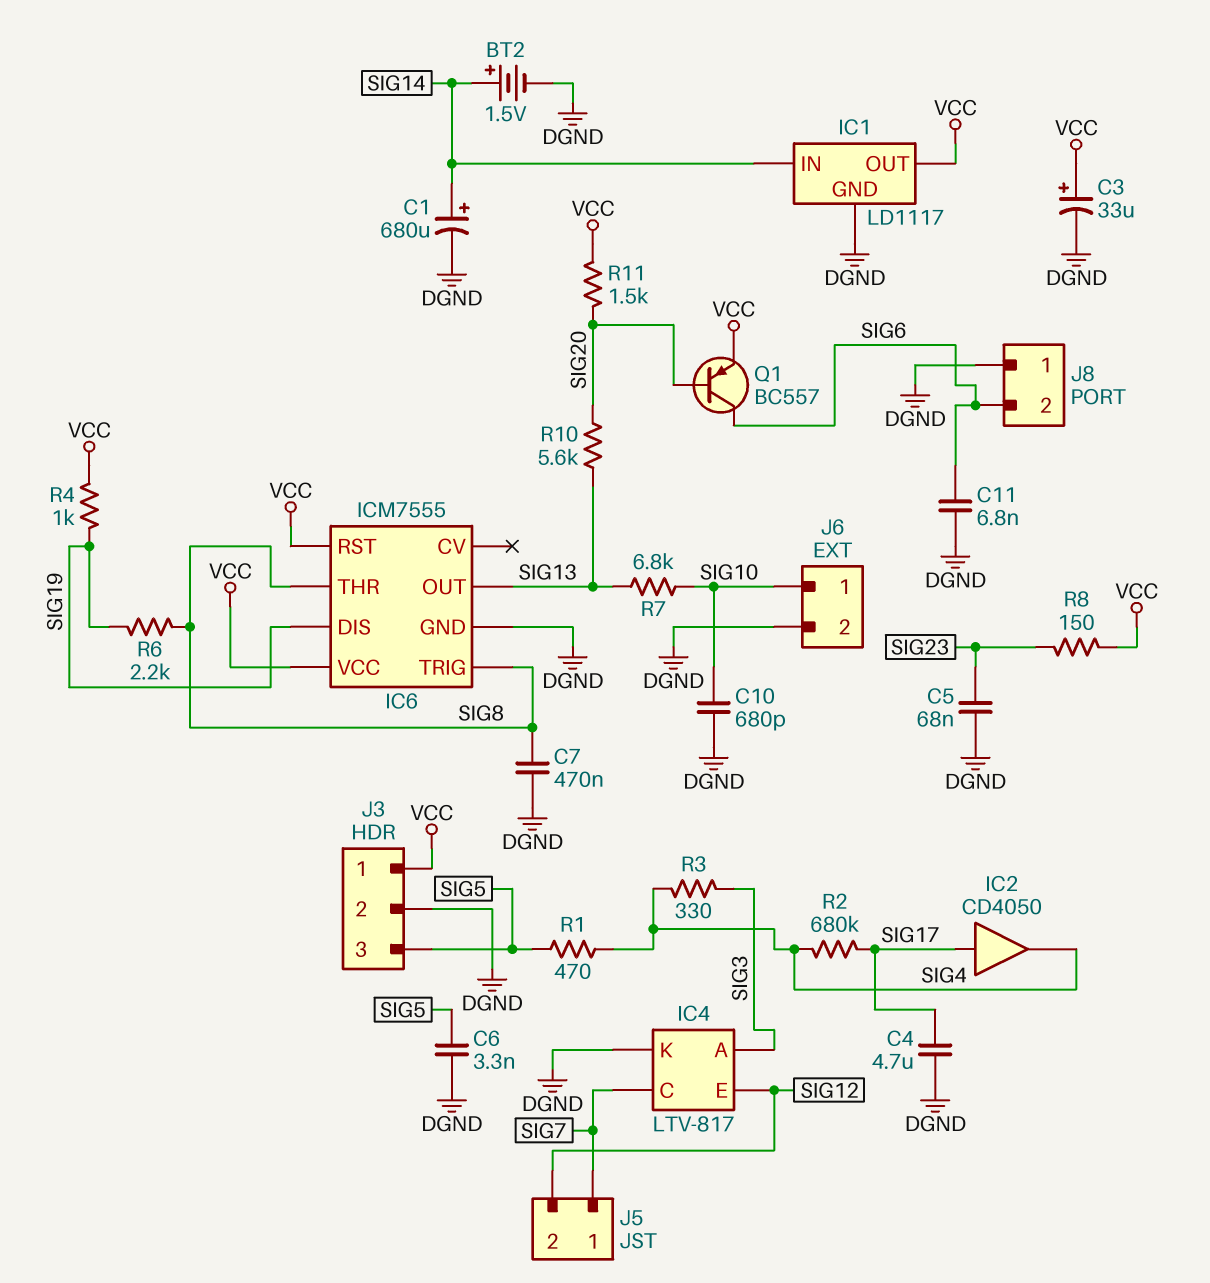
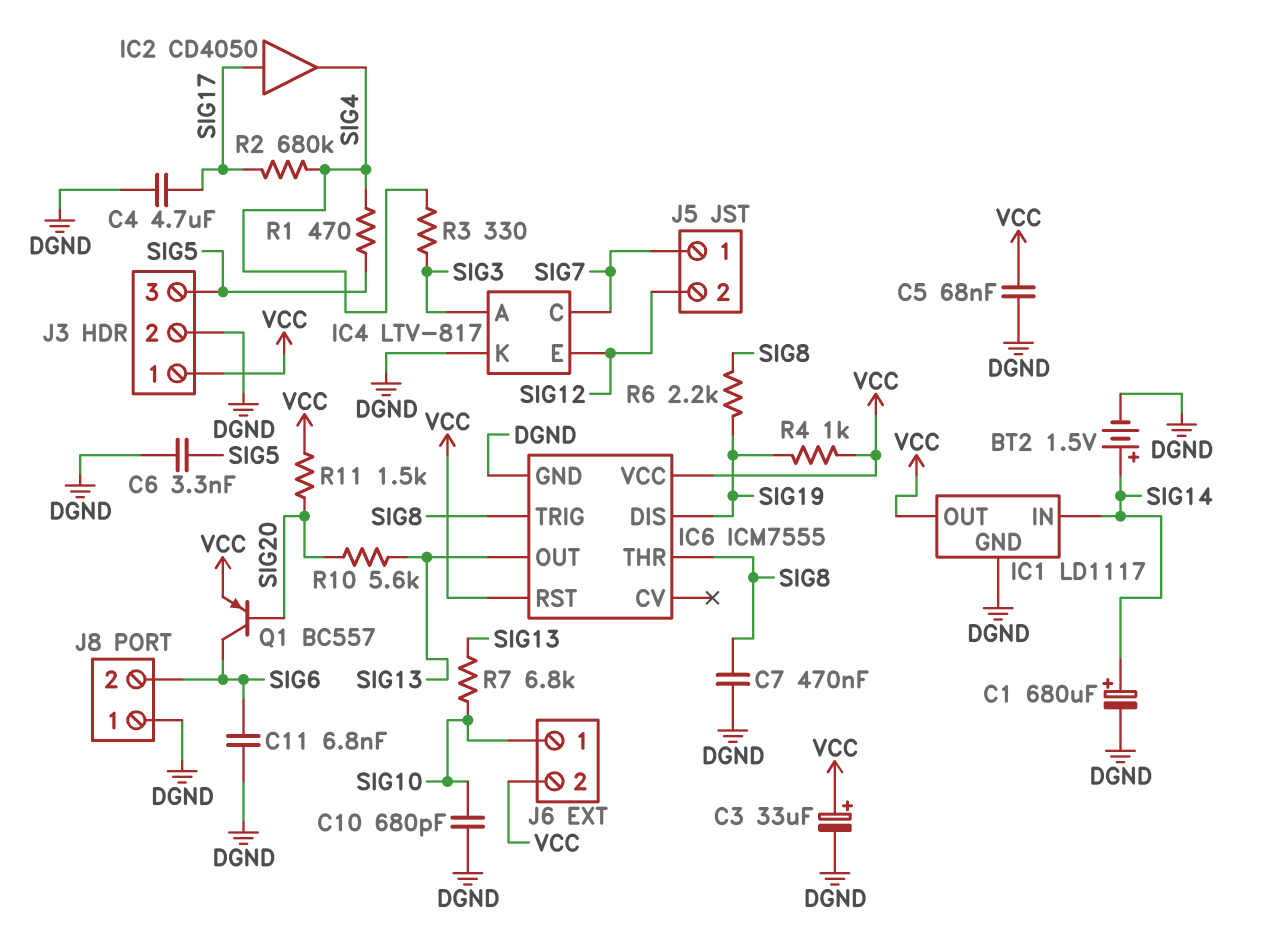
C5: 68nF (DGND, SIG23) -> 68nF (DGND, VCC)
J6 pin 2: DGND -> VCC
R8: 150 (SIG23, VCC) -> none

